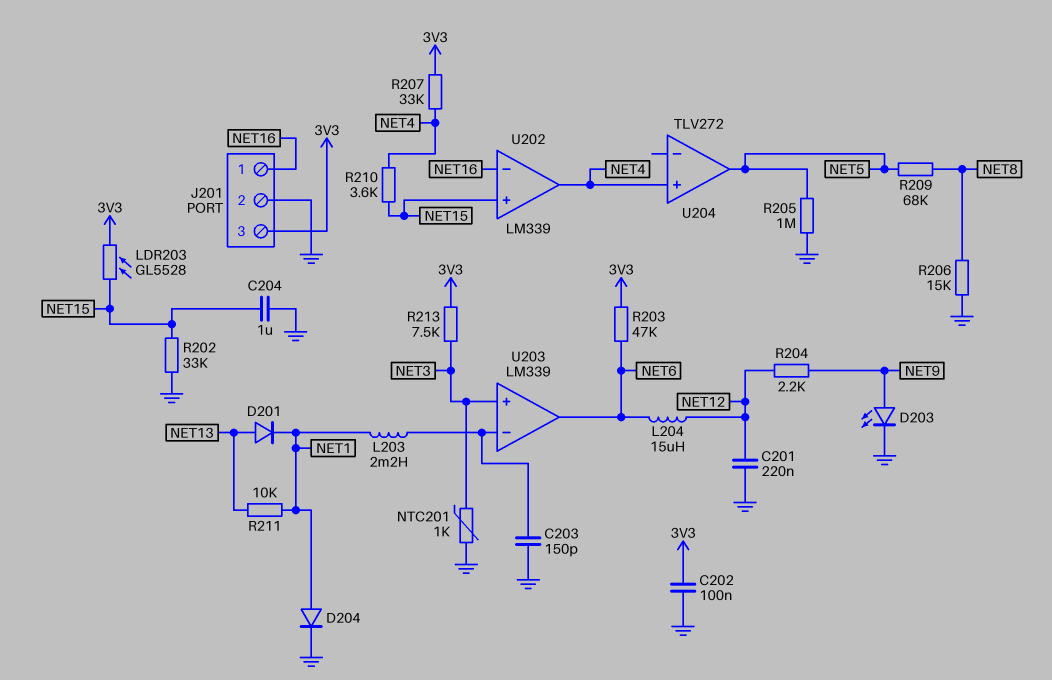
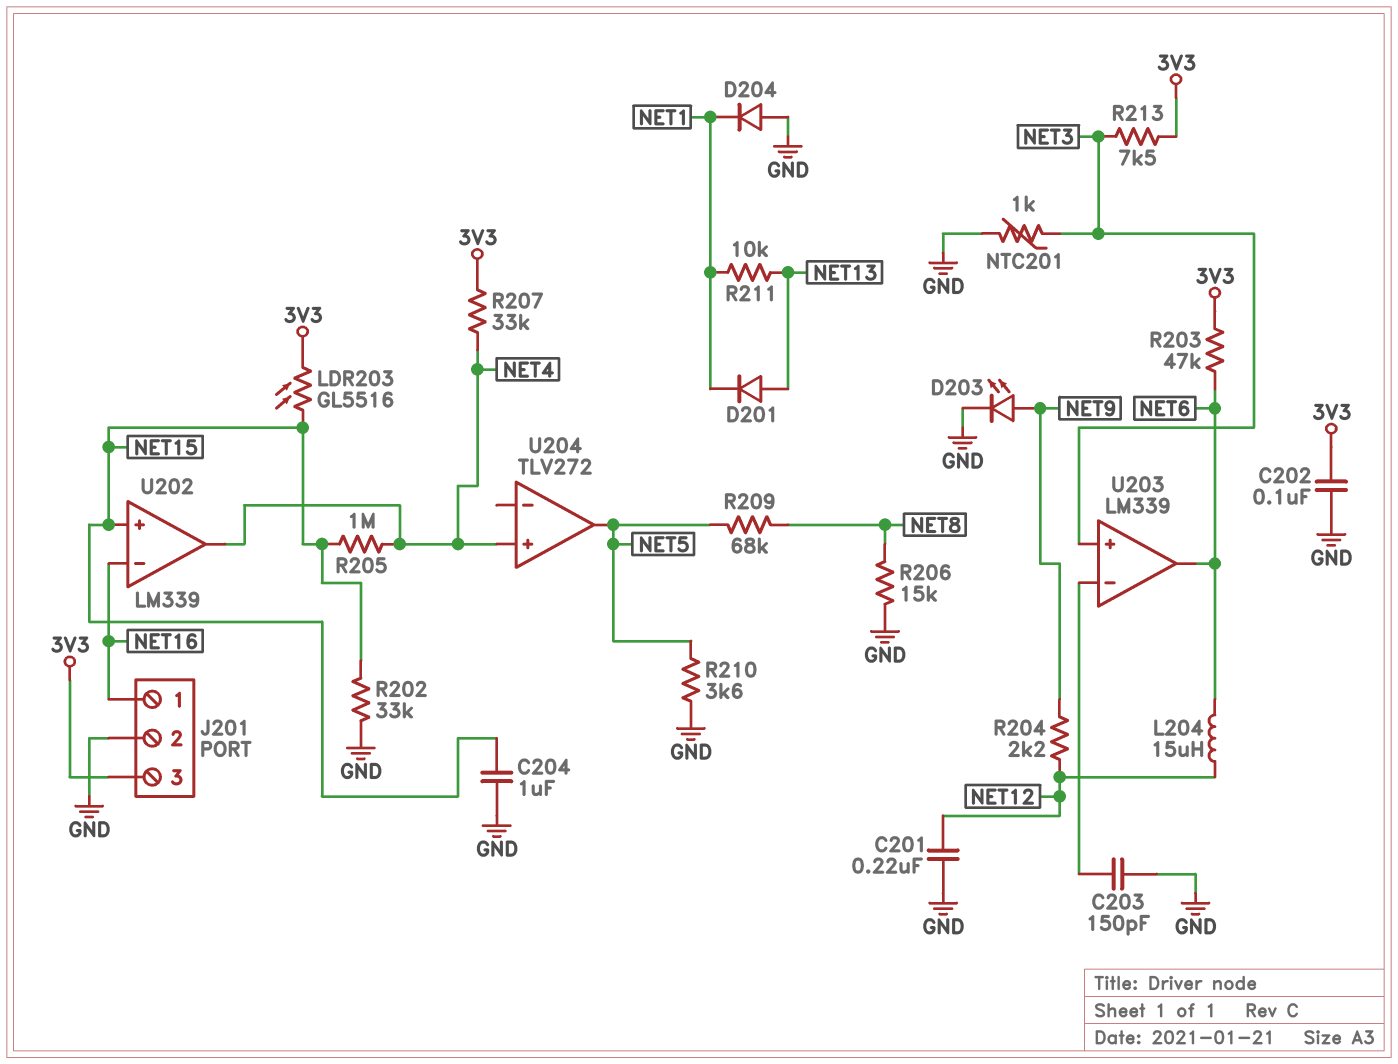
D204: diode (A NET1, K GND) -> diode (A GND, K NET1)
L203: 2.2mH (NET1, U203/in-) -> none
LDR203: GL5528 (3V3, NET15) -> GL5516 (3V3, NET15)
R205: 1M (GND, NET5) -> 1M (NET4, NET15)
R210: 3.6k (NET4, NET15) -> 3.6k (GND, NET5)

